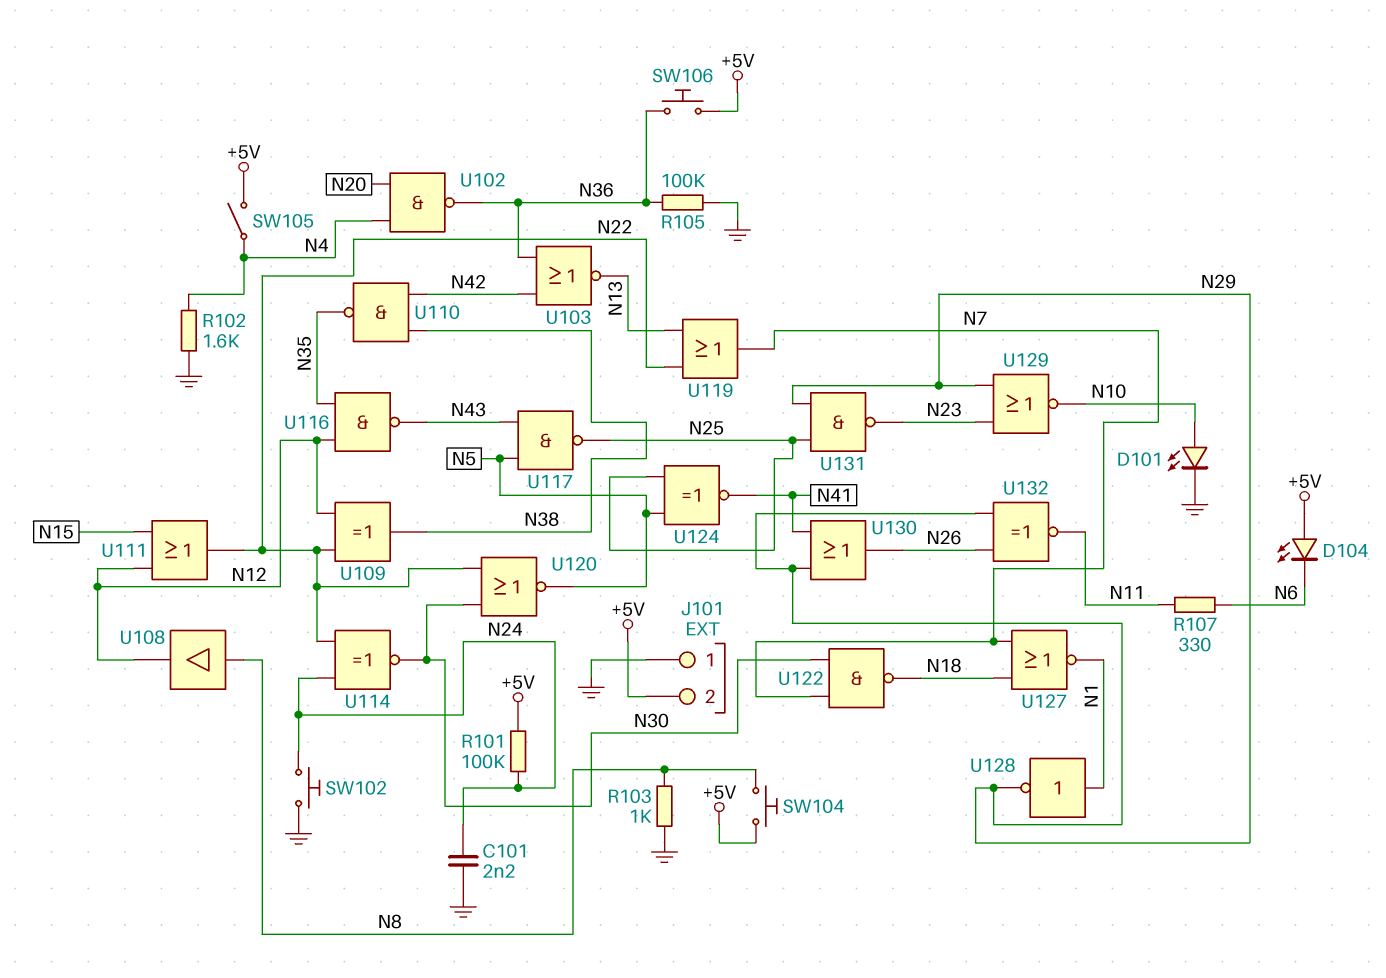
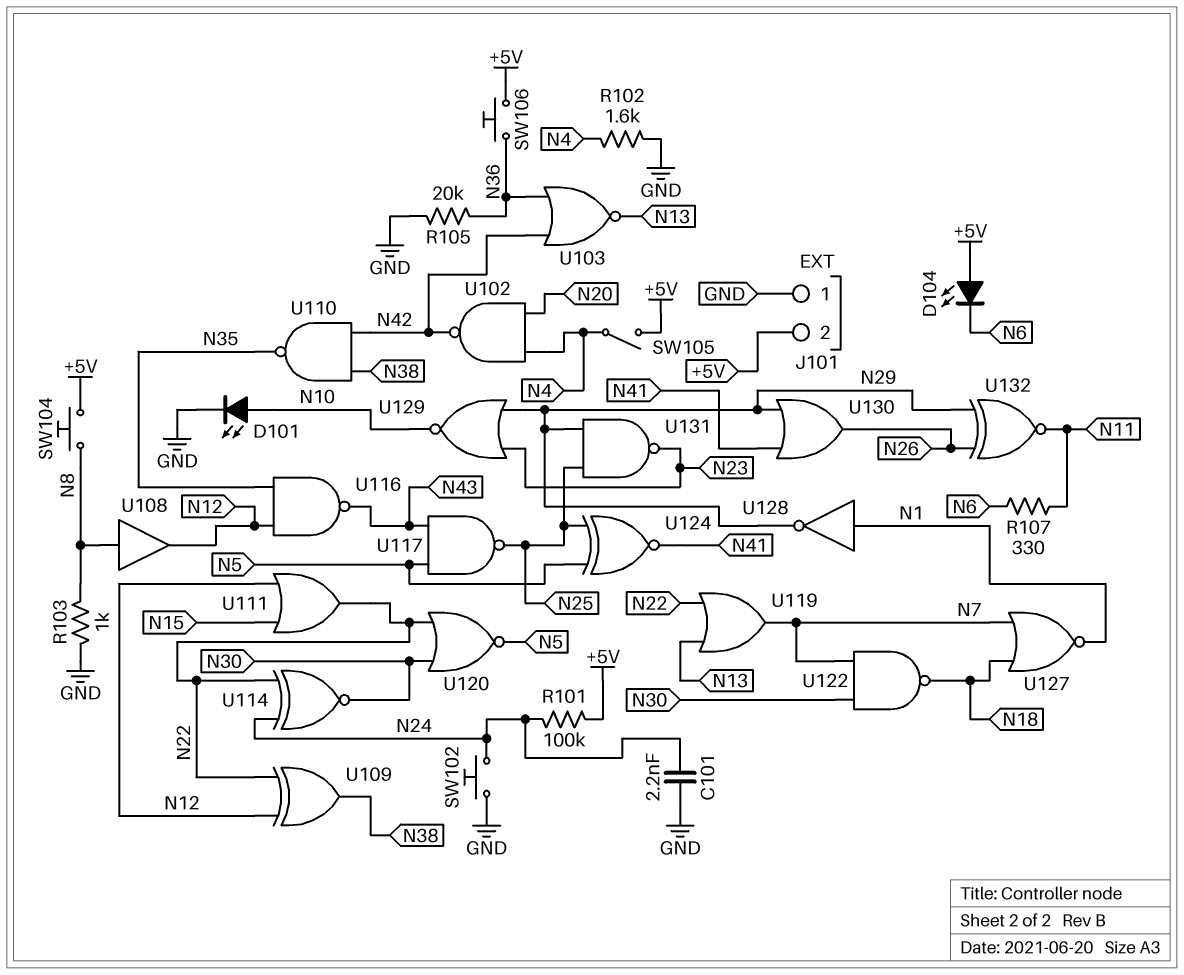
R105: 100k (GND, N36) -> 20k (GND, N36)
U102: NAND (in N4, in N20, out N36) -> NAND (in N4, in N20, out N42)

